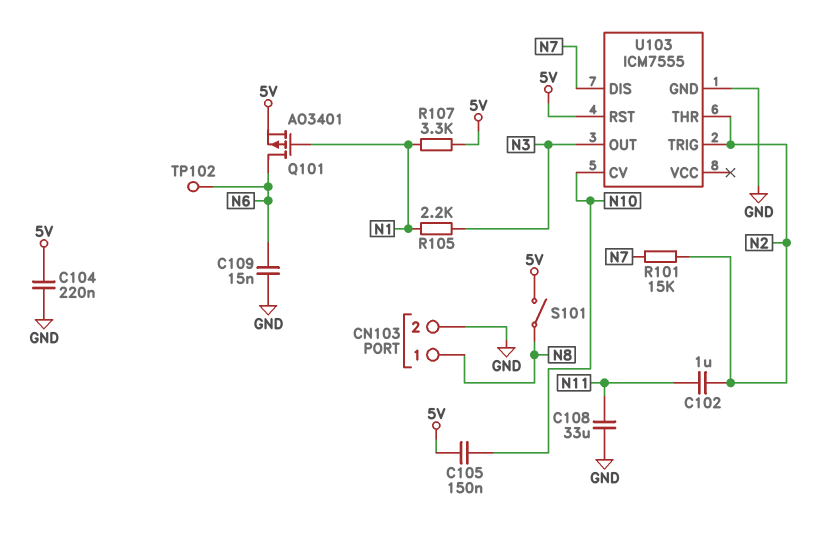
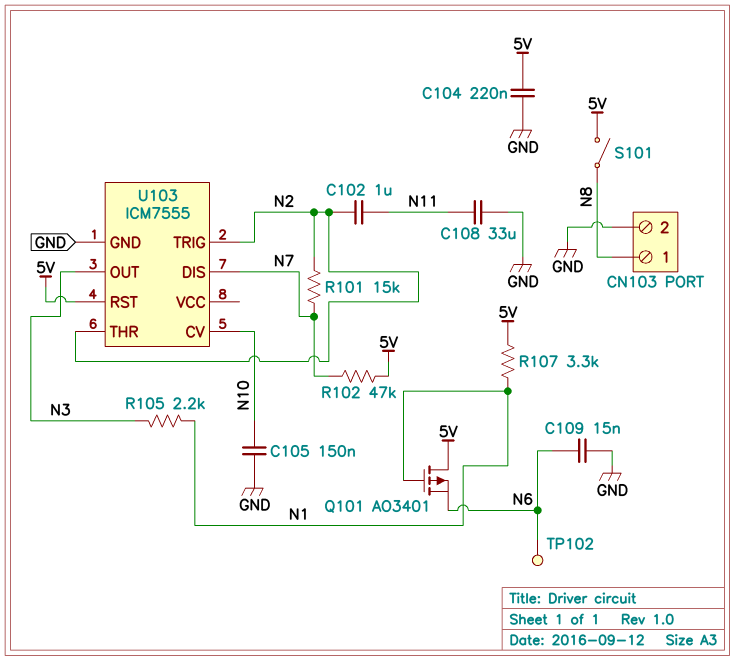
C105: 150nF (5V, N10) -> 150nF (GND, N10)
Q101: PMOS AO3401 (G N1, D N6, S 5V) -> PMOS AO3401 (G N1, D 5V, S N6)
R102: none -> 47k (5V, N7)

